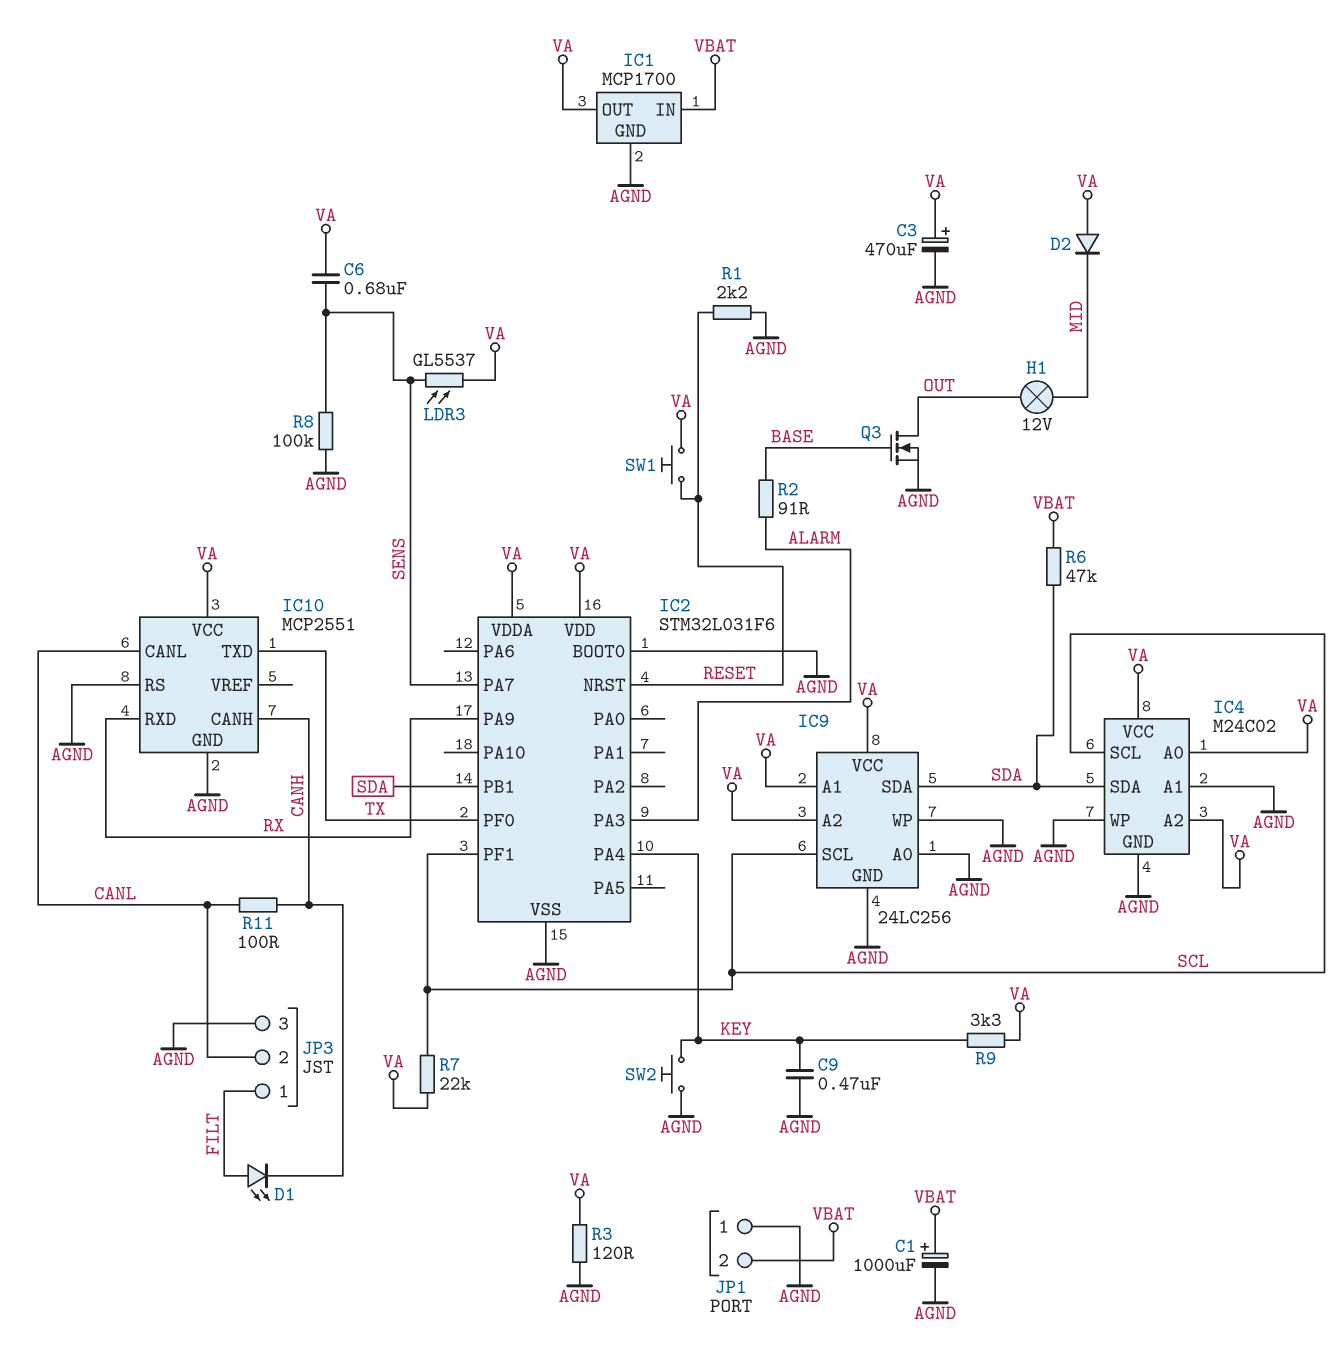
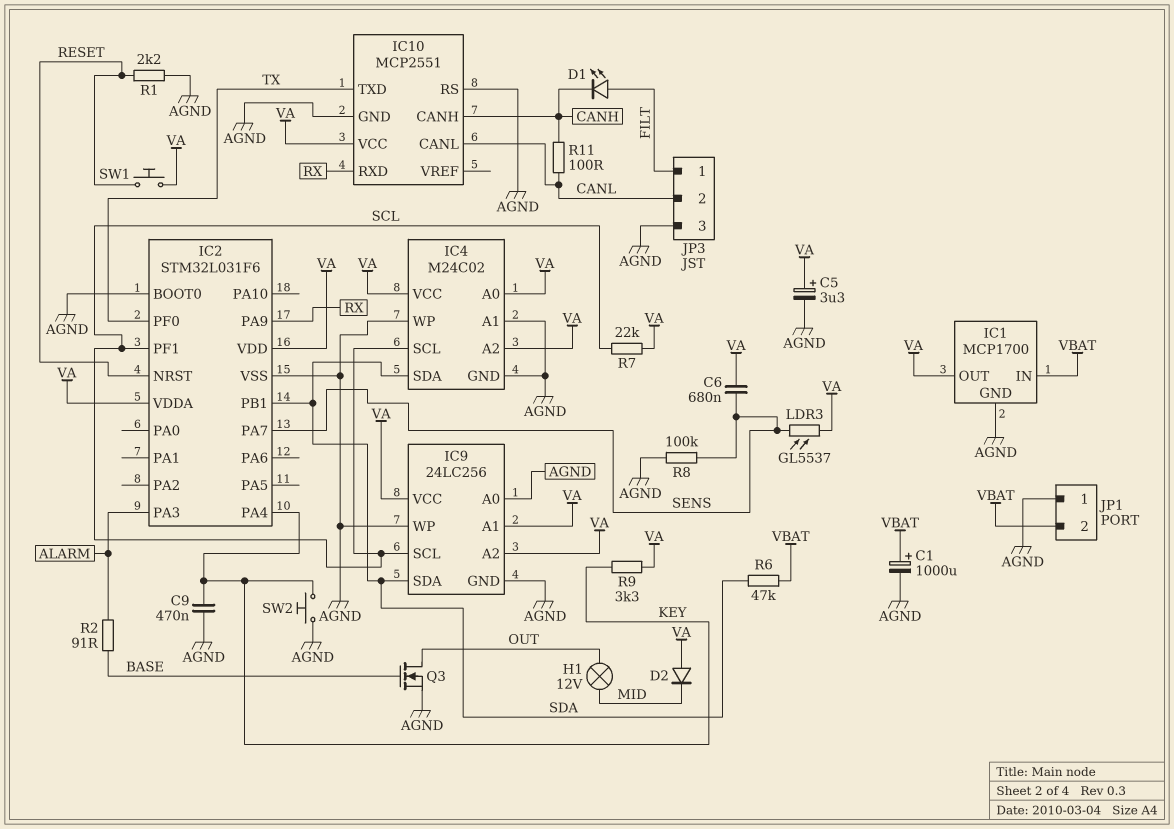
C3: 470uF (plus VA, minus AGND) -> none
C5: none -> 3.3uF (plus VA, minus AGND)
R3: 120 (AGND, VA) -> none

